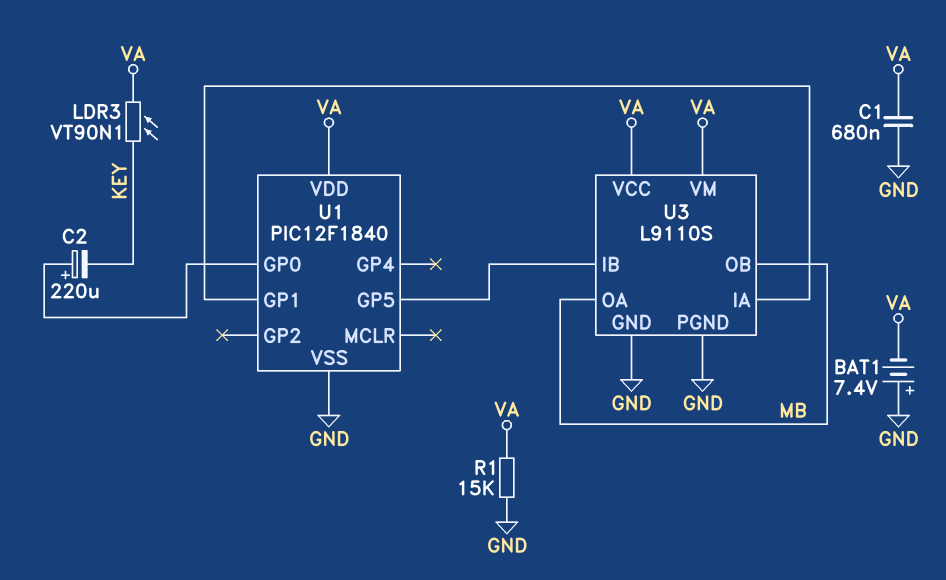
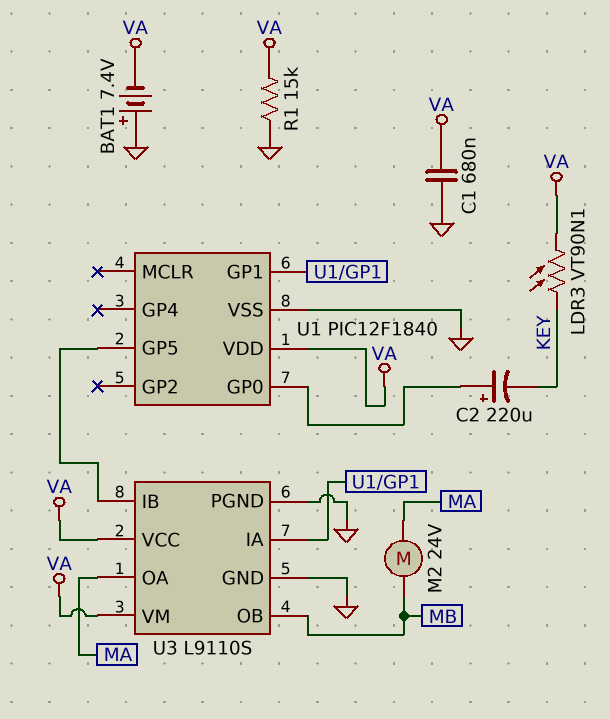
M2: none -> motor 24V (MA, MB)
U3 pin OA: MB -> MA

